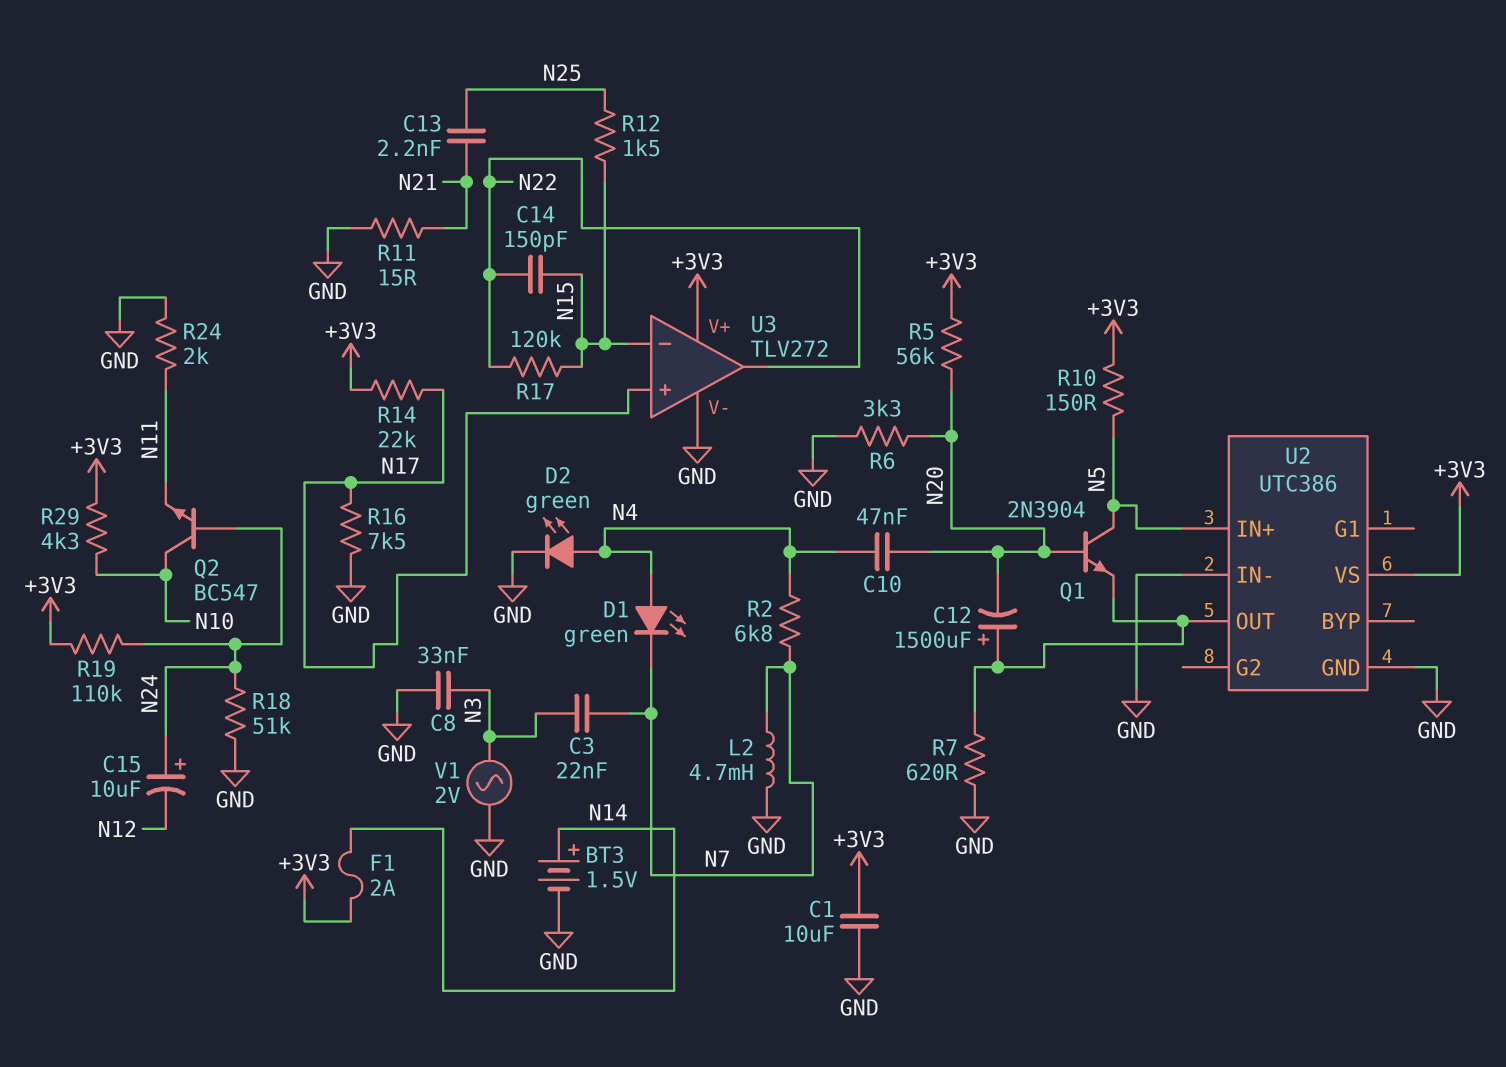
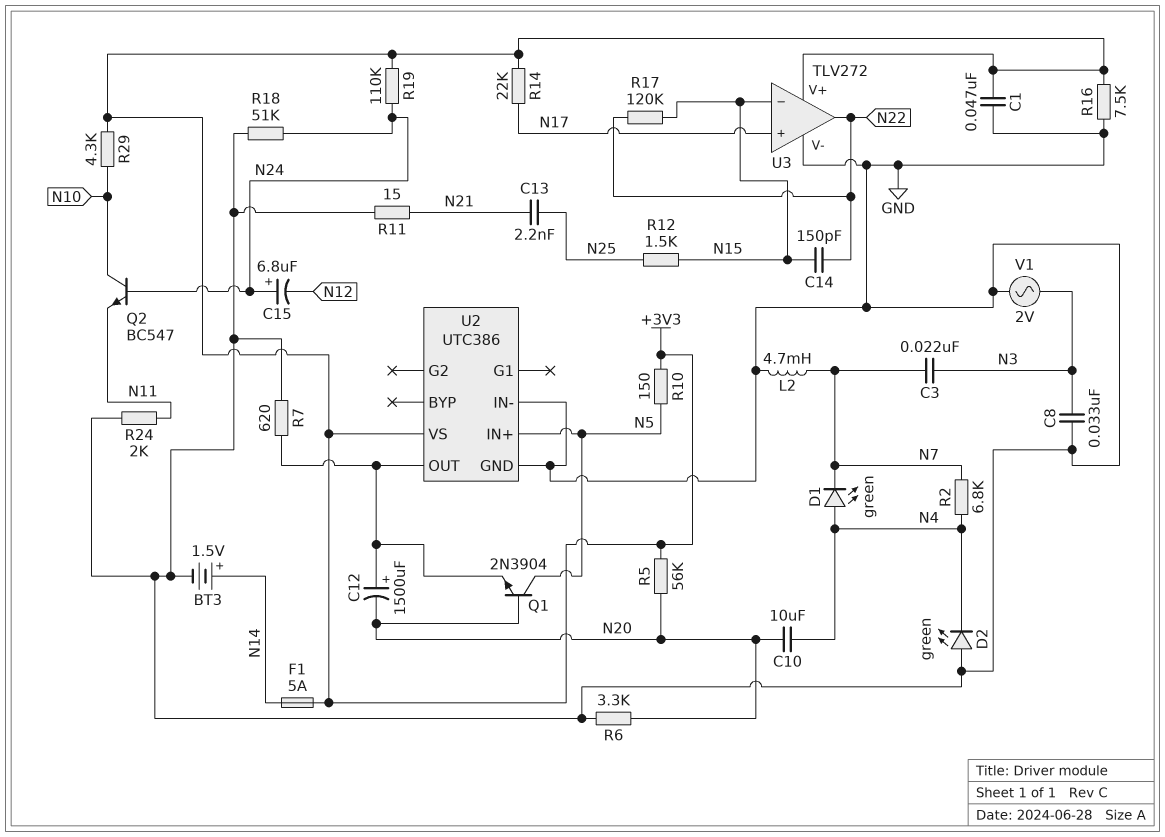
C1: 10uF (+3V3, GND) -> 47nF (+3V3, GND)
C10: 47nF (N4, N20) -> 10uF (N4, N20)
C15: 10uF (plus N24, minus N12) -> 6.8uF (plus N24, minus N12)
D2: LED green (A N4, K GND) -> LED green (A GND, K N4)
F1: 2A (+3V3, N14) -> 5A (+3V3, N14)
R16: 7.5k (GND, N17) -> 7.5k (+3V3, GND)

